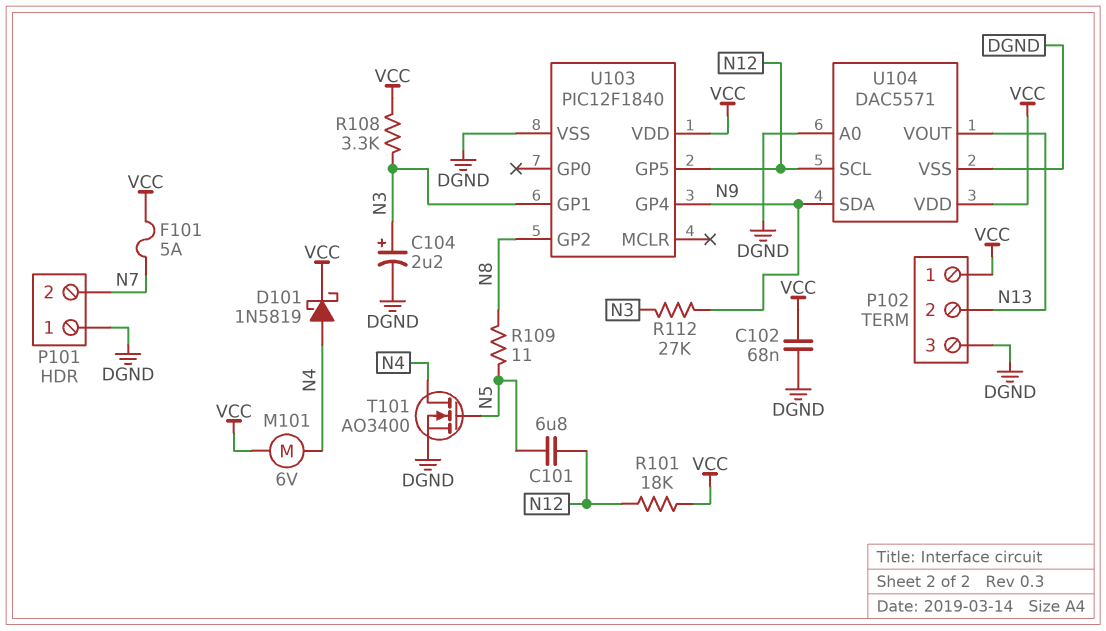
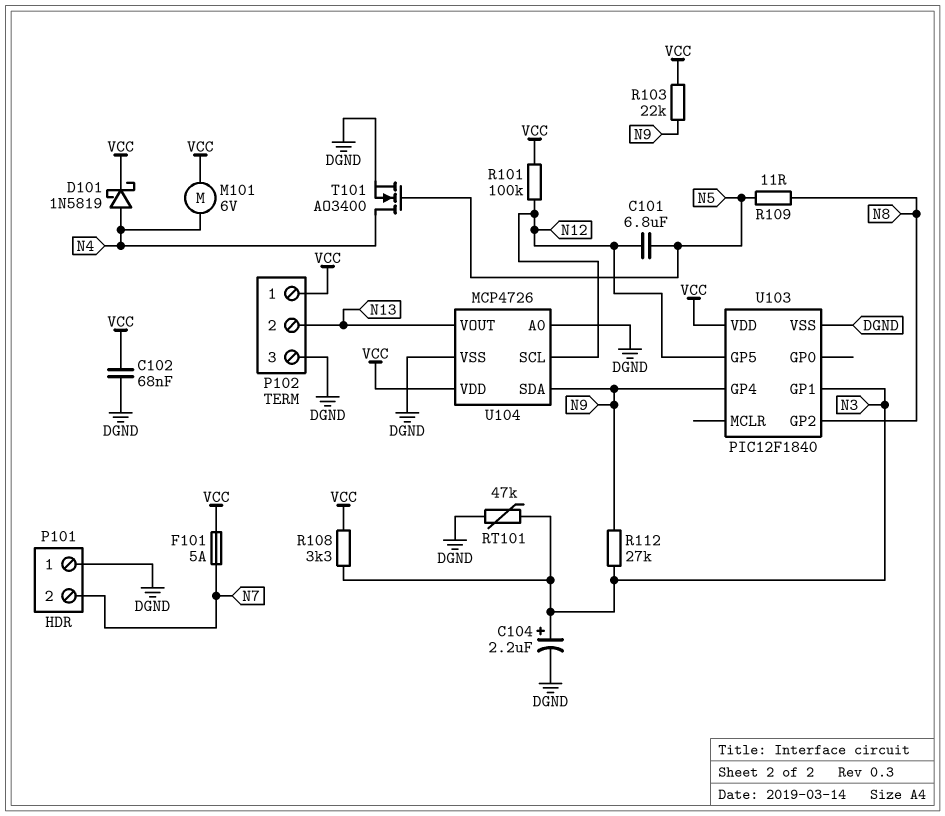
R101: 18k (N12, VCC) -> 100k (N12, VCC)
R103: none -> 22k (N9, VCC)
RT101: none -> 47k (DGND, N3)
U104: DAC5571 -> MCP4726

